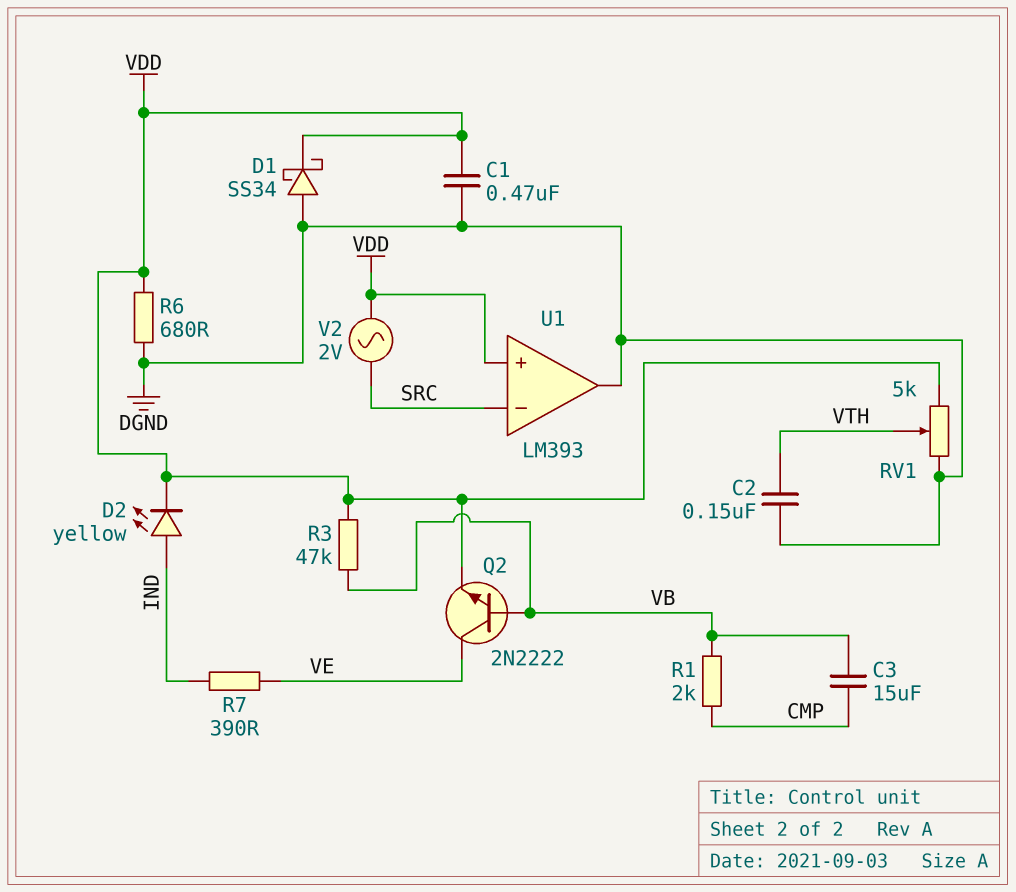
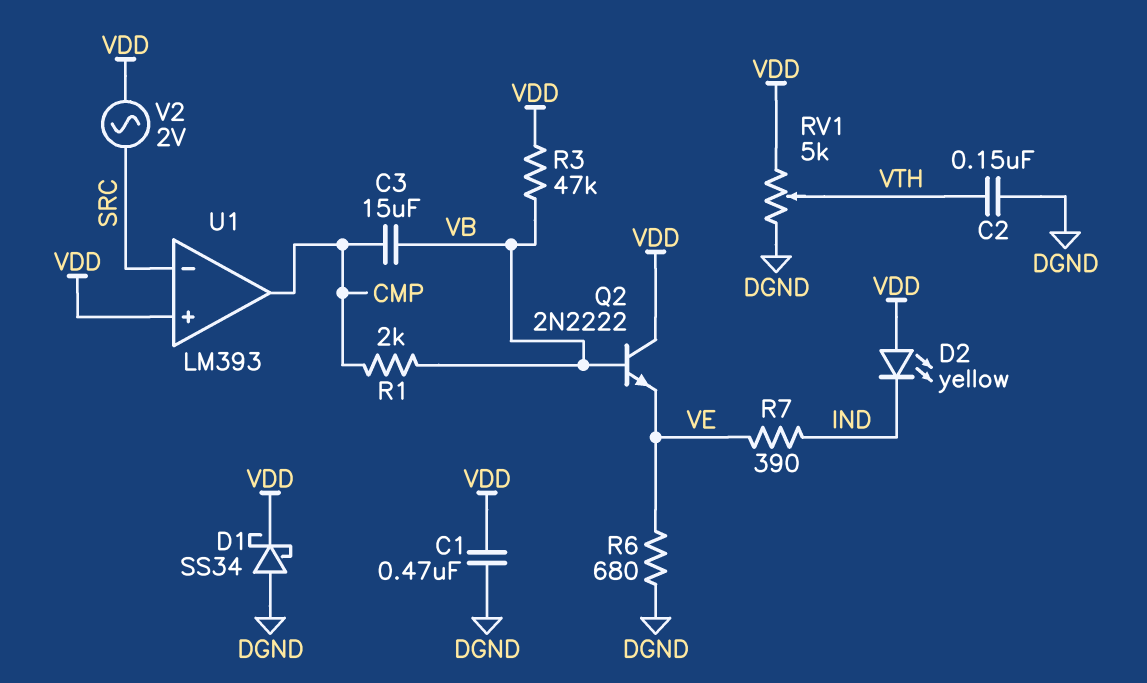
D2: LED yellow (A IND, K VDD) -> LED yellow (A VDD, K IND)
Q2: NPN 2N2222 (B VB, C VE, E VDD) -> NPN 2N2222 (B VB, C VDD, E VE)
R6: 680 (DGND, VDD) -> 680 (DGND, VE)
U1 pin out: DGND -> CMP

